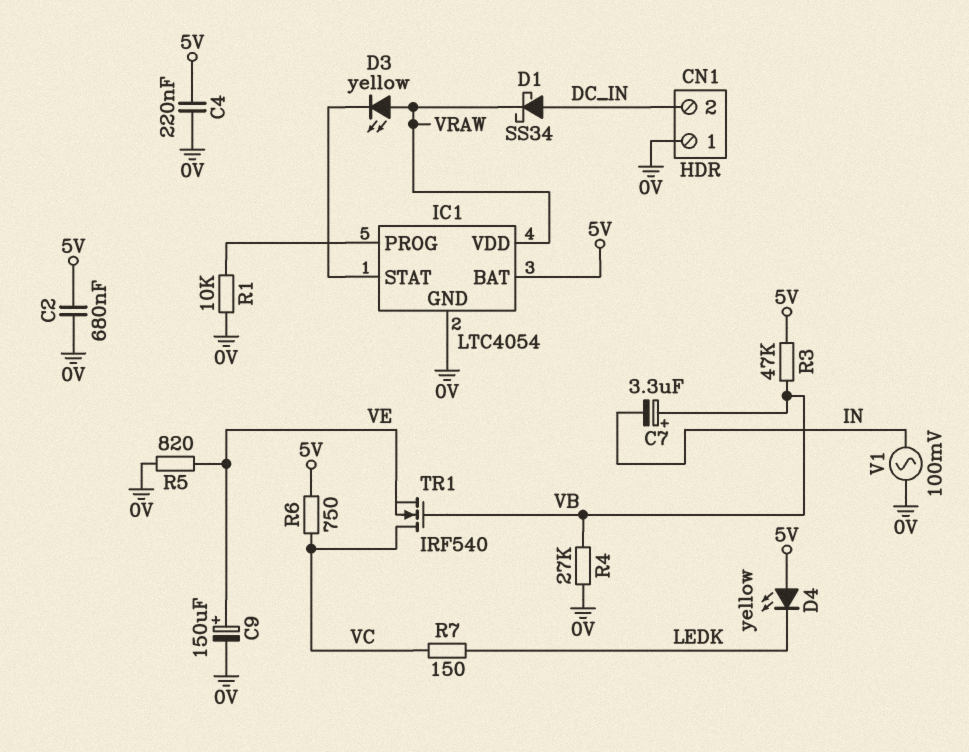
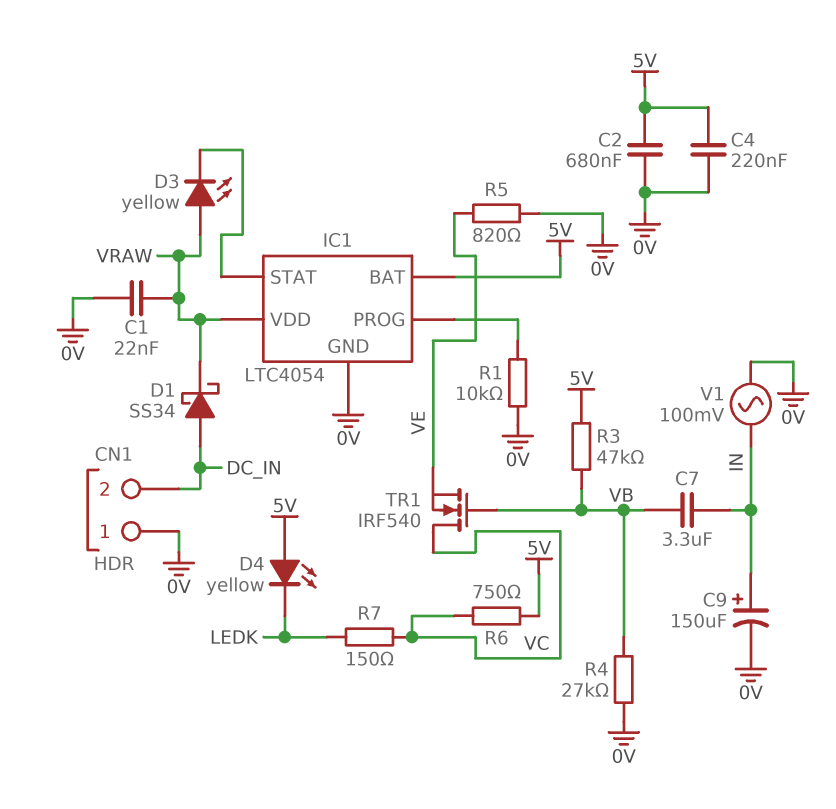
C1: none -> 22nF (0V, VRAW)
C7: 3.3uF (plus VB, minus IN) -> 3.3uF (IN, VB)
C9: 150uF (plus VE, minus 0V) -> 150uF (plus IN, minus 0V)

